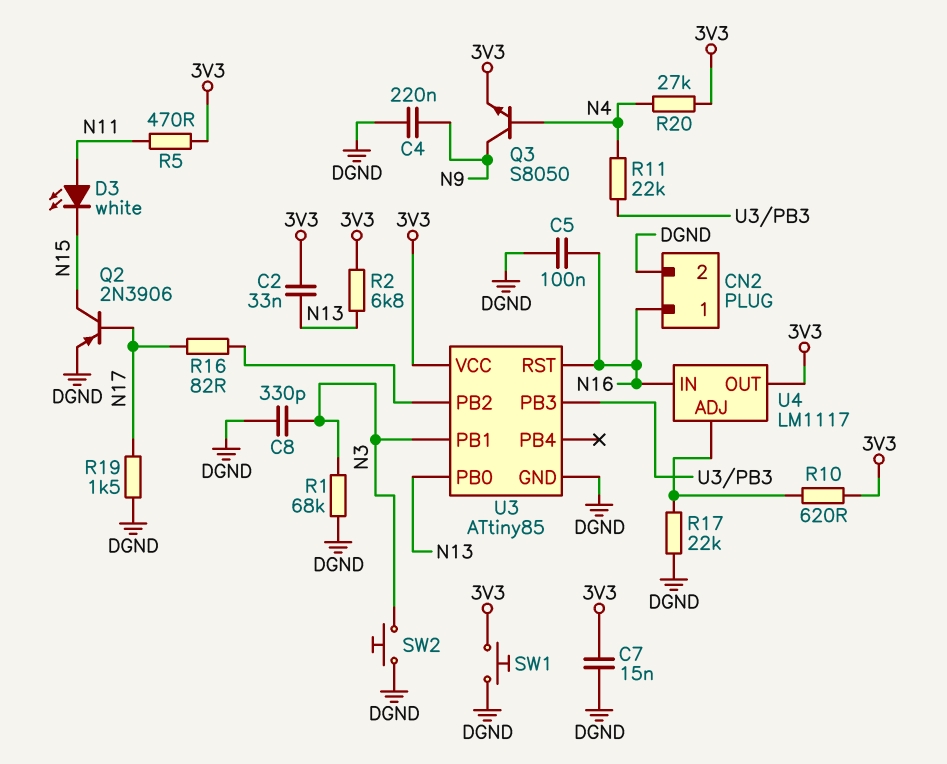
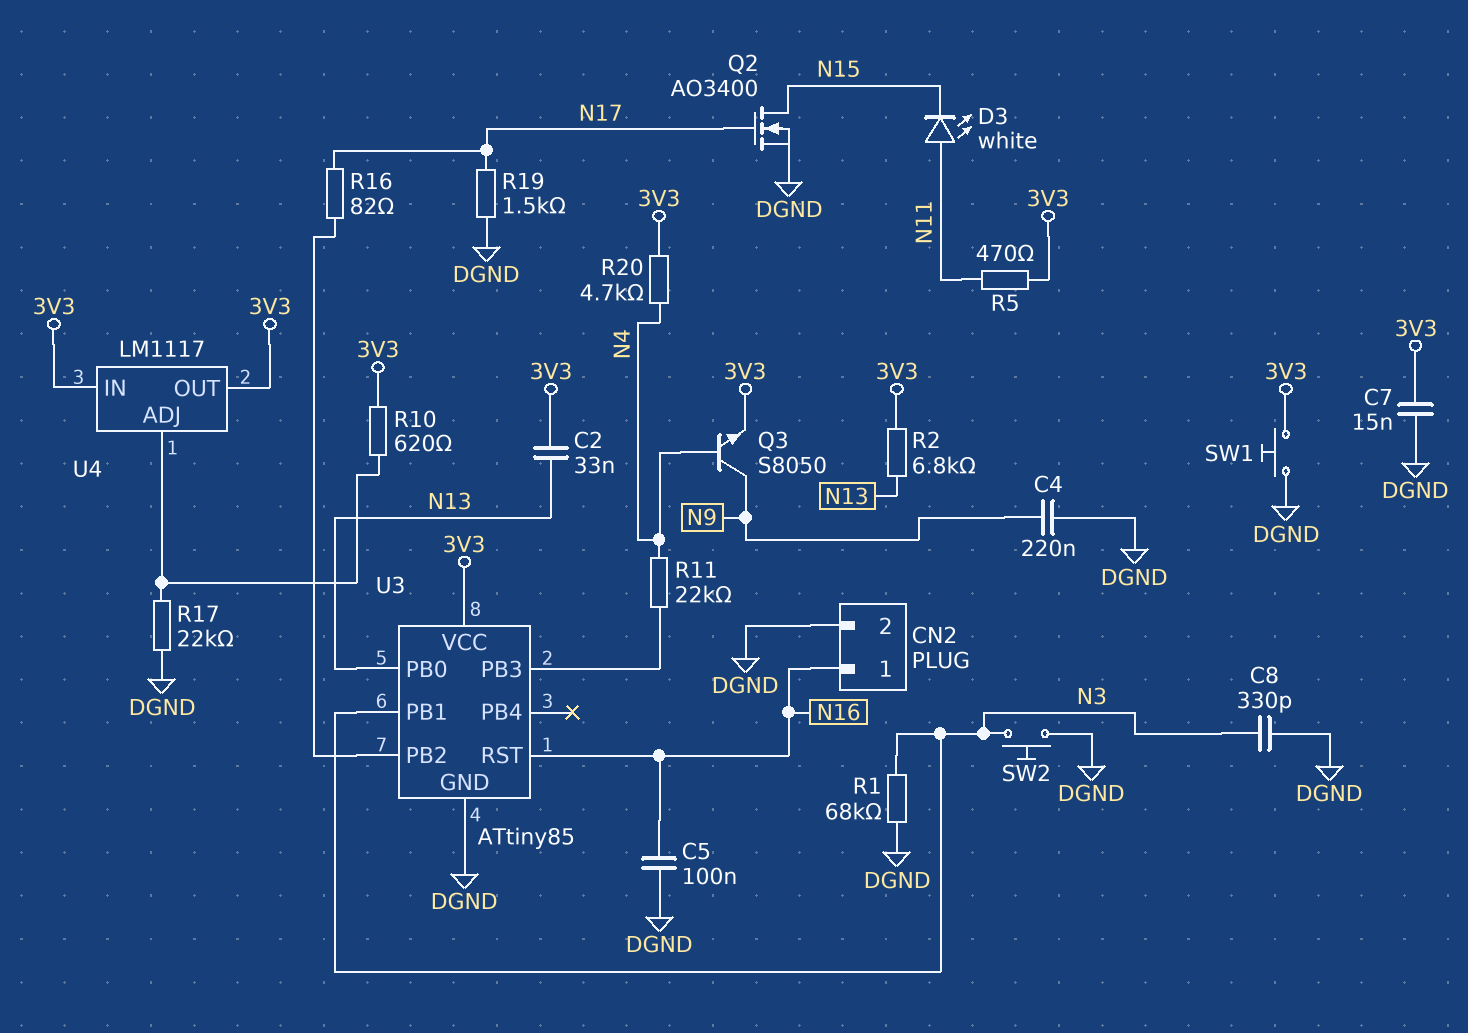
Q2: PNP 2N3906 (B N17, C N15, E DGND) -> NMOS AO3400 (G N17, D N15, S DGND)
R20: 27k (3V3, N4) -> 4.7k (3V3, N4)
U4 pin IN: N16 -> 3V3

